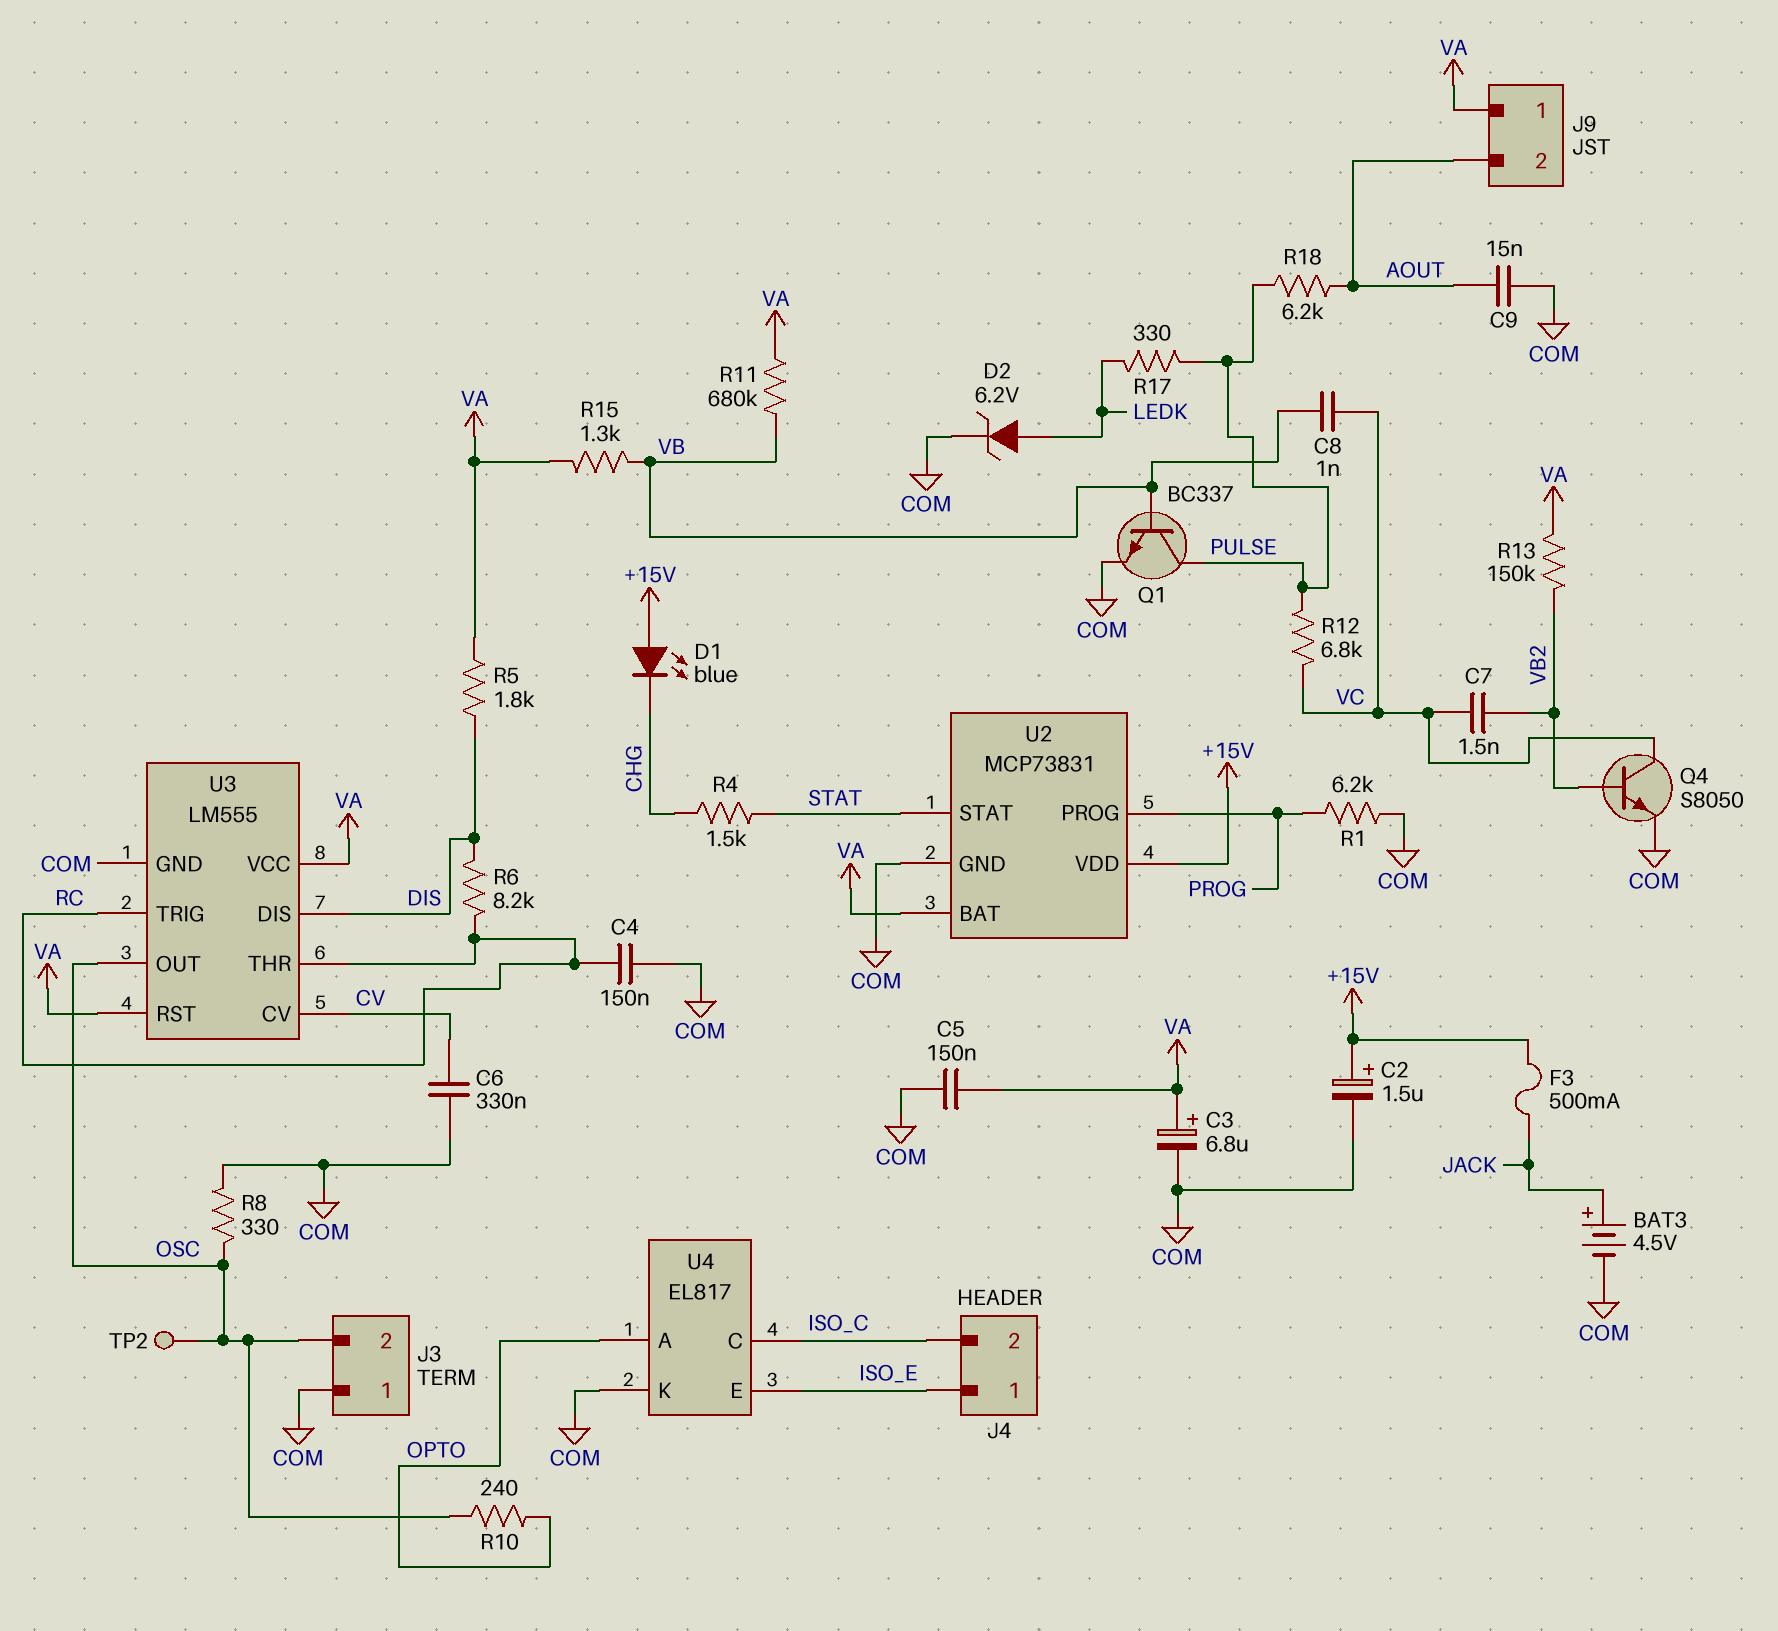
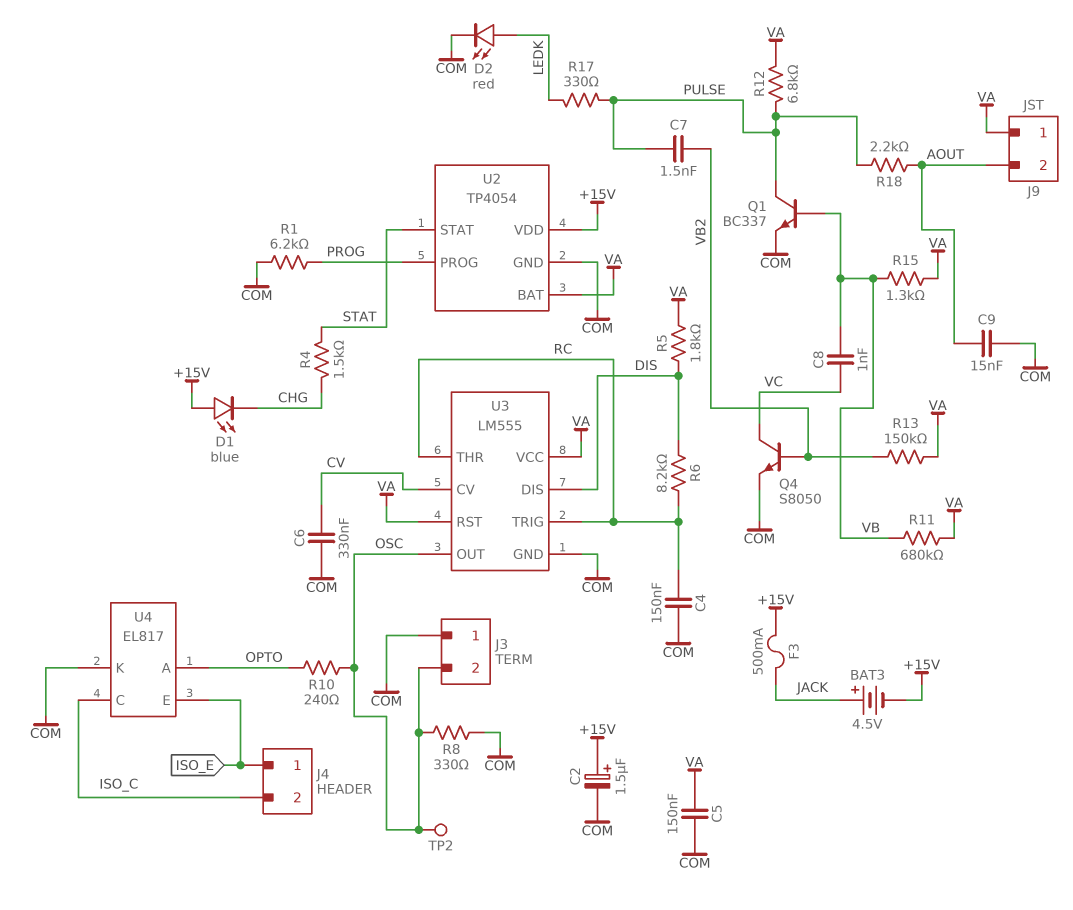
BAT3: 4.5V (plus JACK, minus COM) -> 4.5V (plus JACK, minus +15V)
C3: 6.8uF (plus VA, minus COM) -> none
C7: 1.5nF (VB2, VC) -> 1.5nF (PULSE, VB2)
D2: zener 6.2V (A LEDK, K COM) -> LED red (A LEDK, K COM)
R12: 6.8k (PULSE, VC) -> 6.8k (PULSE, VA)
R18: 6.2k (AOUT, PULSE) -> 2.2k (AOUT, PULSE)
U2: MCP73831 -> TP4054

